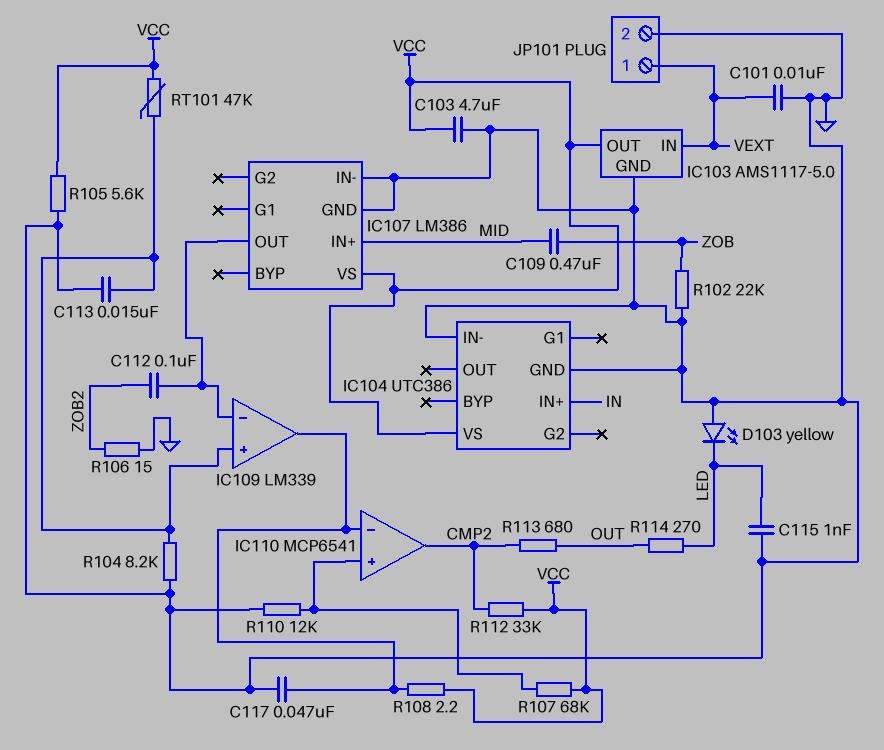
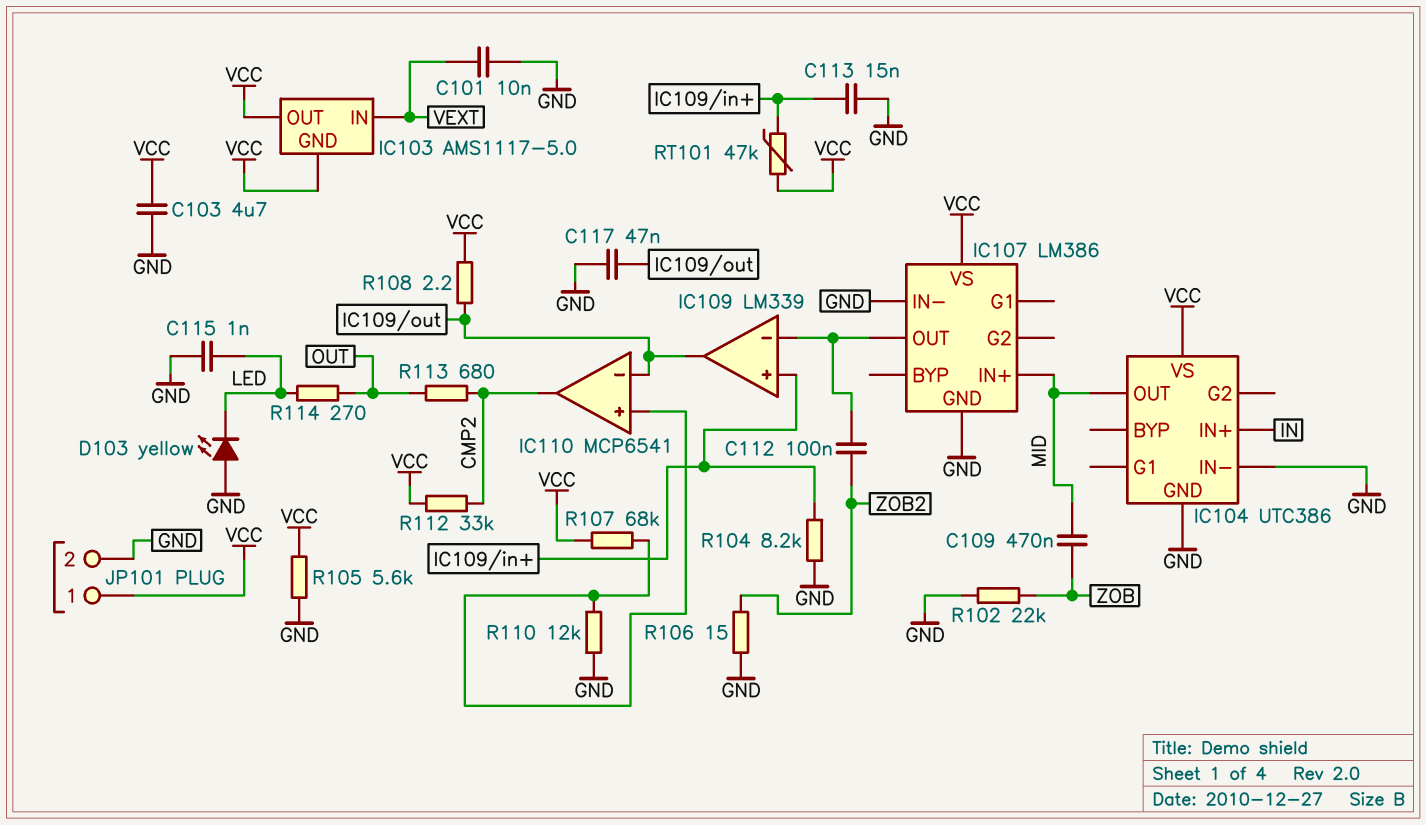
IC103 pin GND: GND -> VCC
IC104 pin OUT: none -> MID
JP101 pin 1: VEXT -> VCC

